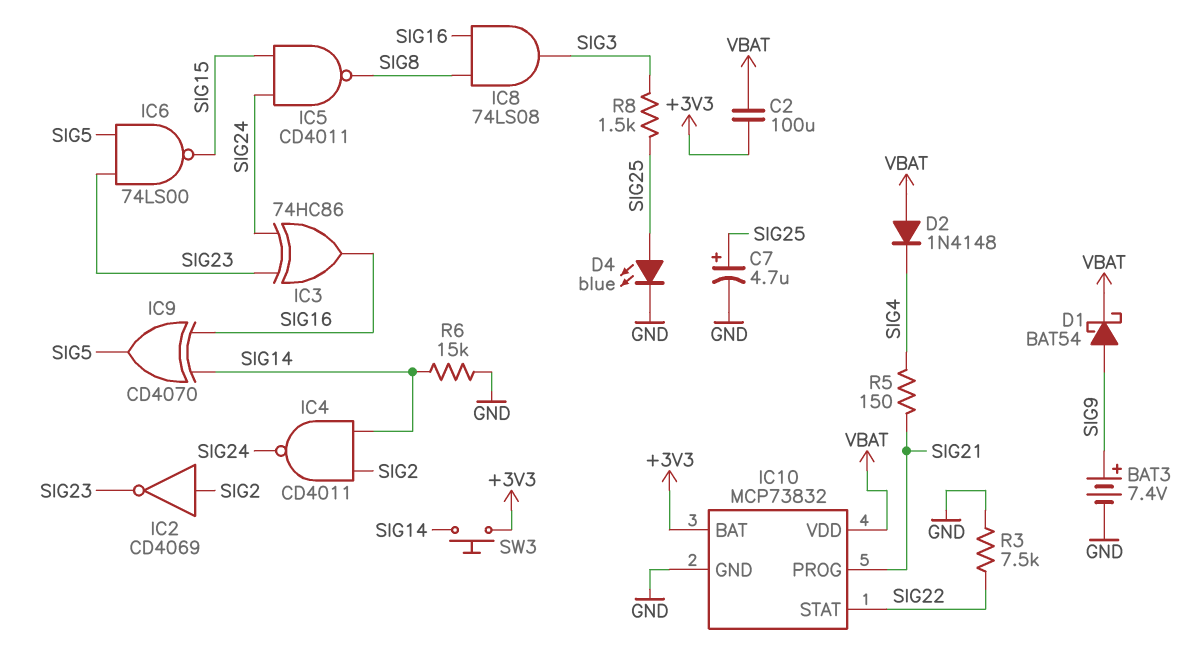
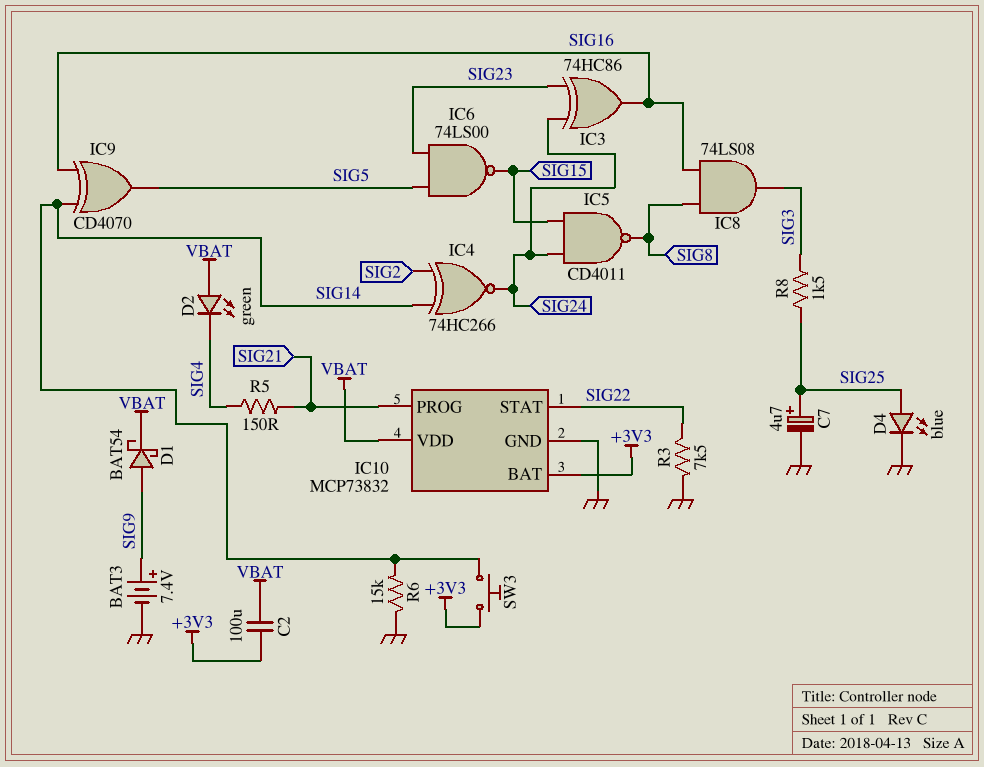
D2: diode 1N4148 (A VBAT, K SIG4) -> LED green (A VBAT, K SIG4)
IC2: NOT CD4069 (in SIG2, out SIG23) -> none
IC4: NAND CD4011 (in SIG2, in SIG14, out SIG24) -> XNOR 74HC266 (in SIG2, in SIG14, out SIG24)

